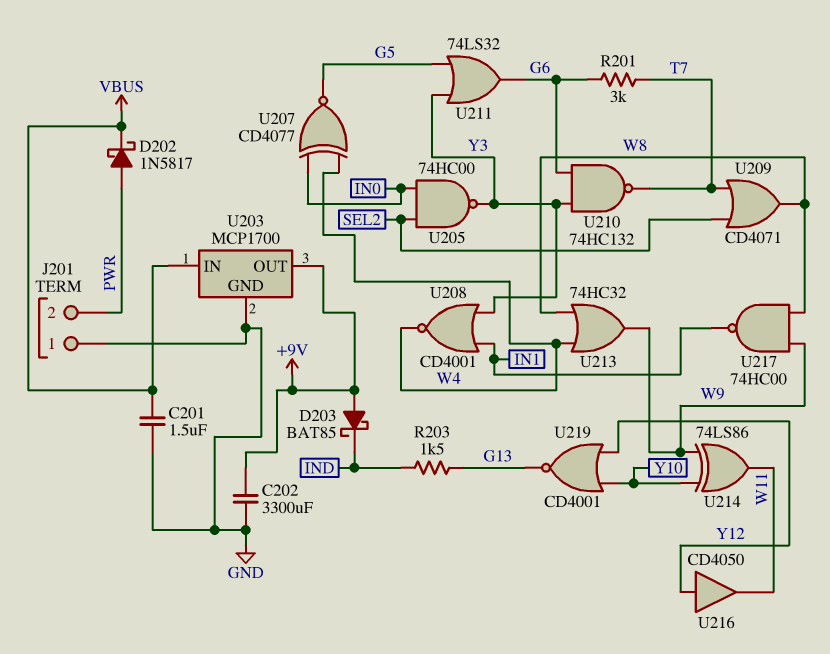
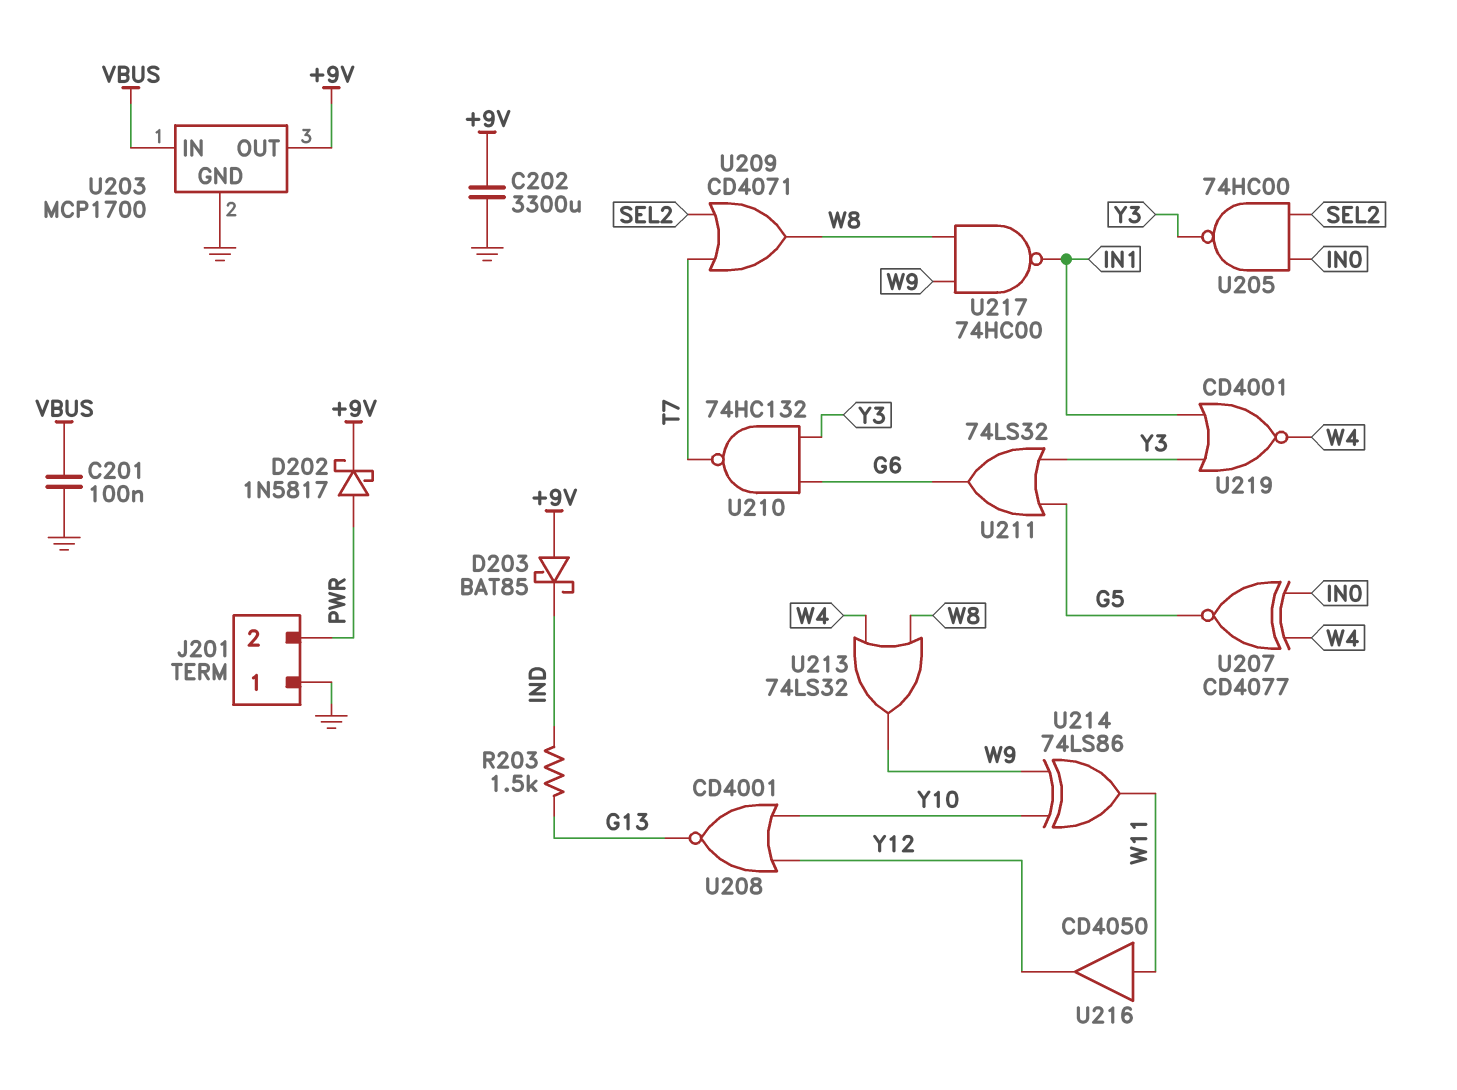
C201: 1.5uF (GND, VBUS) -> 100nF (GND, VBUS)
D202: schottky 1N5817 (A PWR, K VBUS) -> schottky 1N5817 (A PWR, K +9V)
R201: 3k (G6, T7) -> none
U208: NOR CD4001 (in IN1, in Y3, out W4) -> NOR CD4001 (in Y10, in Y12, out G13)
U213: OR 74HC32 (in W4, in W8, out W9) -> OR 74LS32 (in W4, in W8, out W9)
U216: buffer CD4050 (in Y12, out W11) -> buffer CD4050 (in W11, out Y12)
U219: NOR CD4001 (in Y10, in Y12, out G13) -> NOR CD4001 (in IN1, in Y3, out W4)

